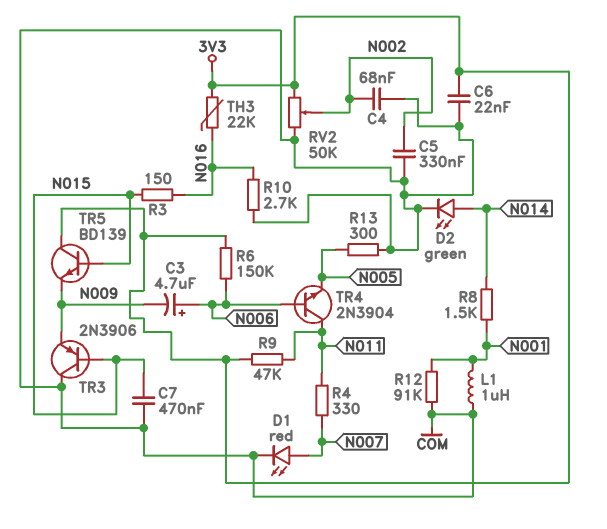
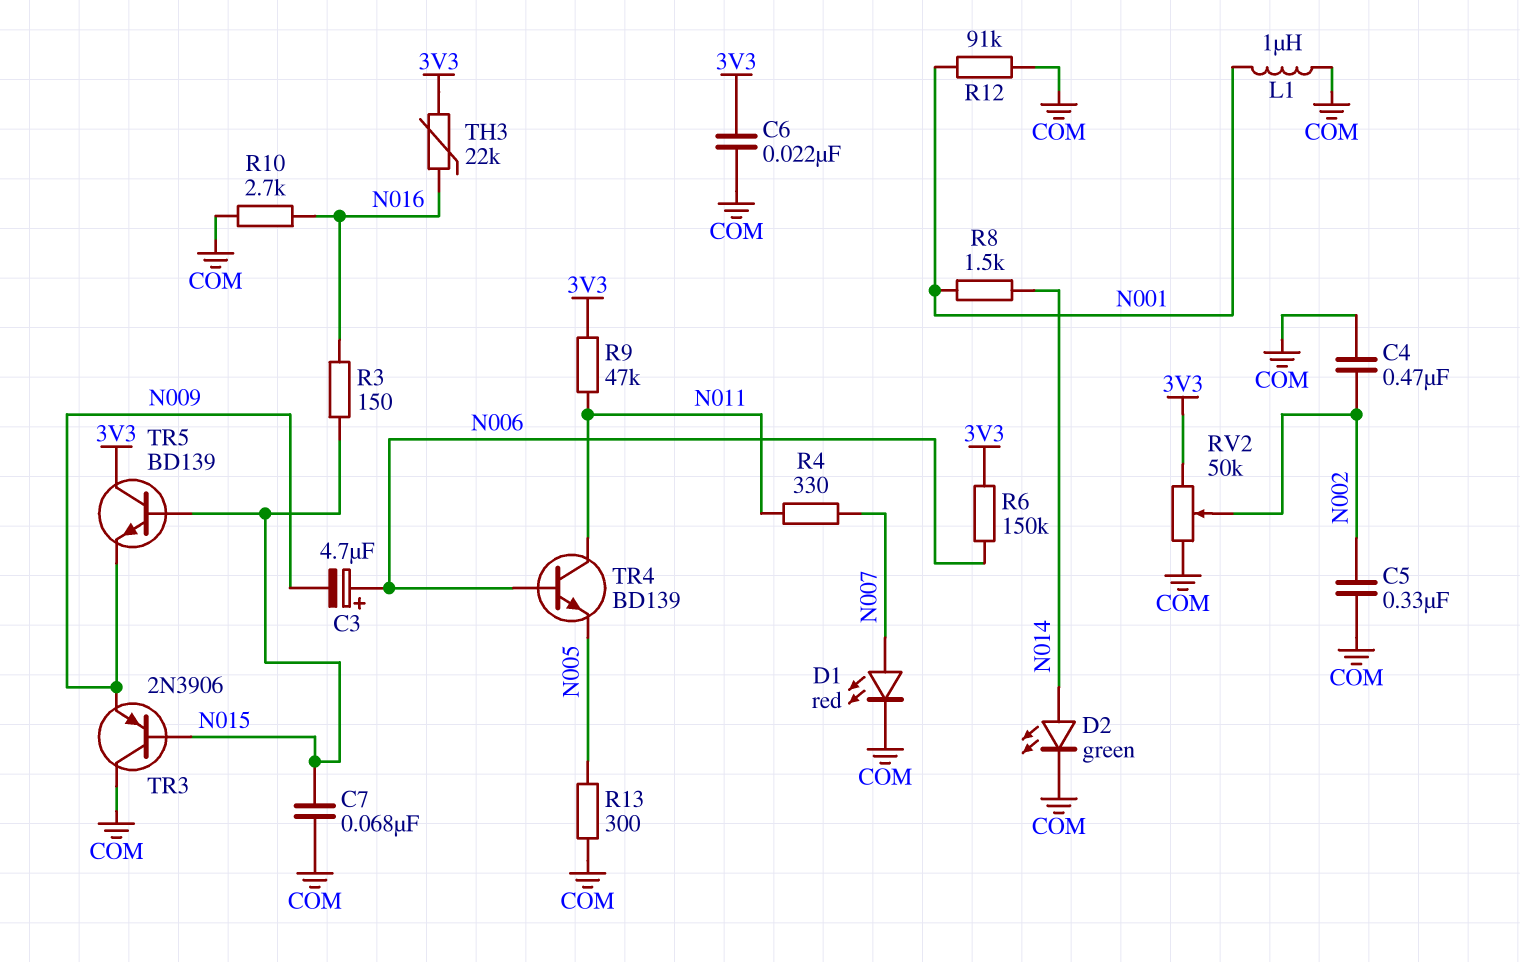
C4: 68nF (COM, N002) -> 470nF (COM, N002)
C7: 470nF (COM, N015) -> 68nF (COM, N015)
TR4: NPN 2N3904 (B N006, C N011, E N005) -> NPN BD139 (B N006, C N011, E N005)

